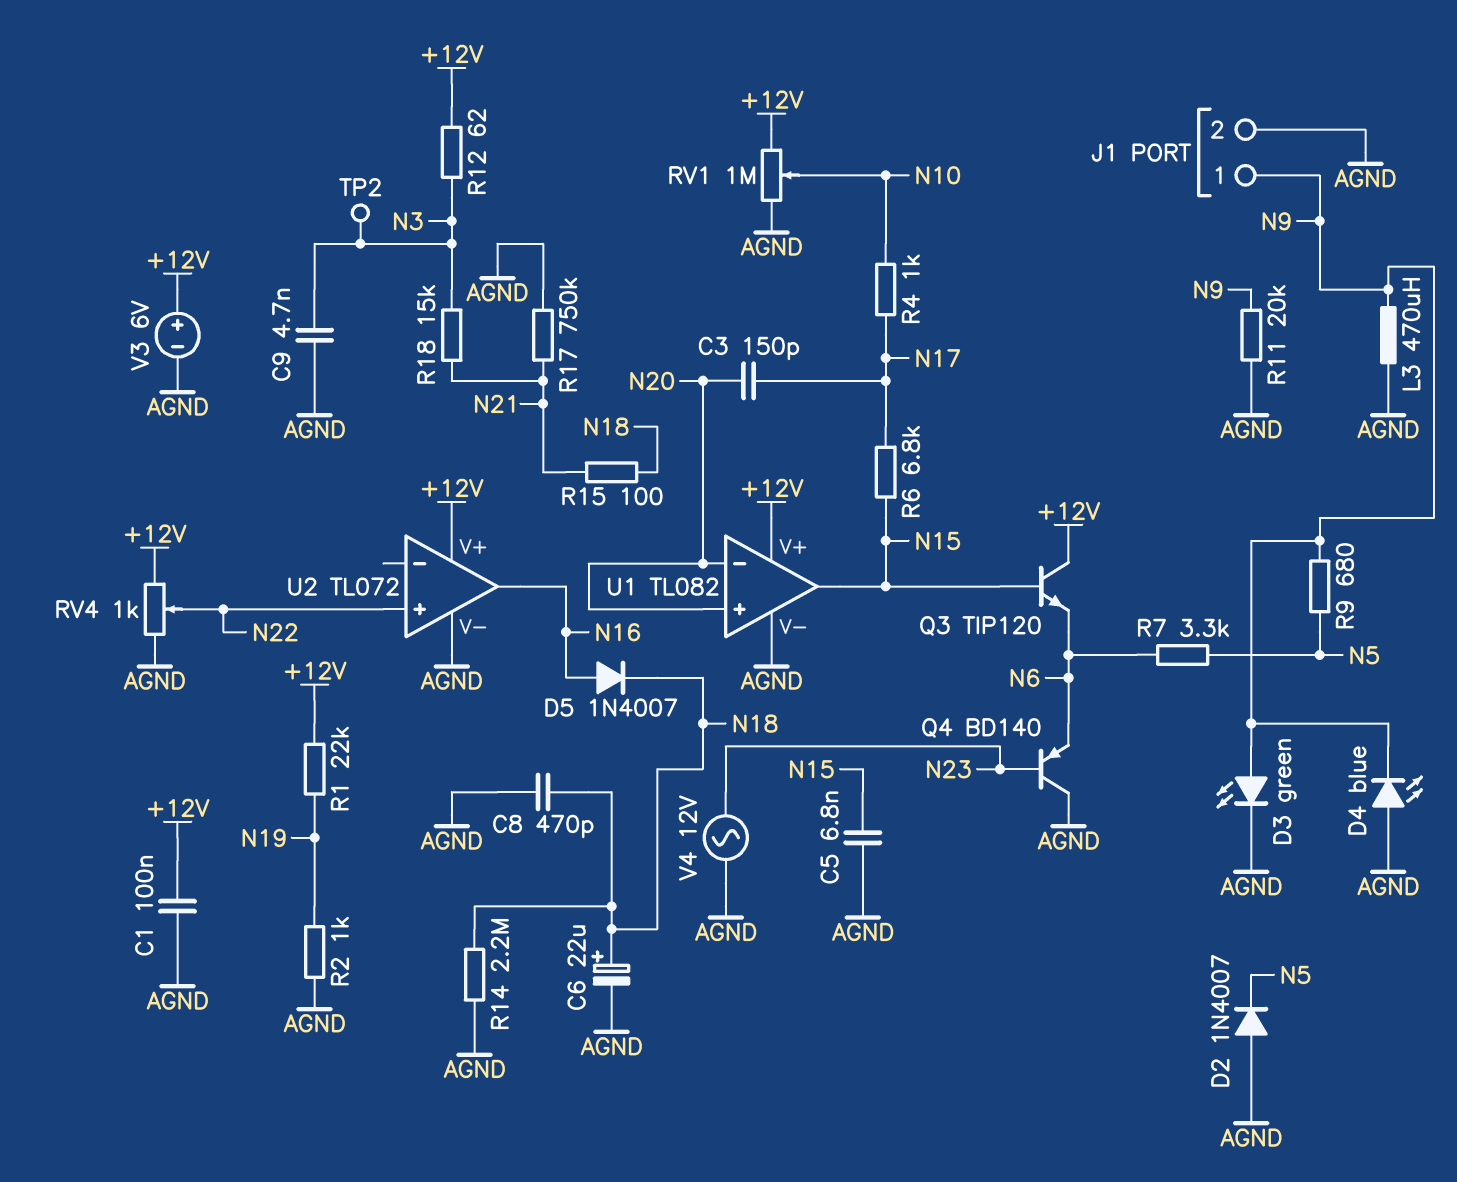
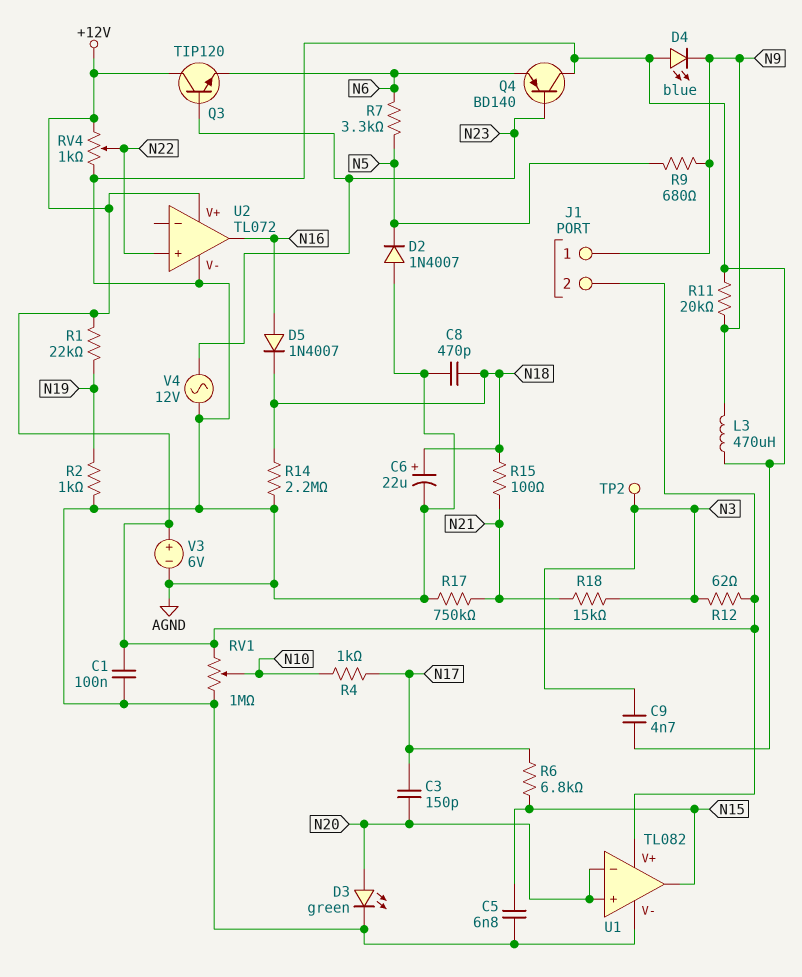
D3: LED green (A N9, K AGND) -> LED green (A N20, K AGND)
J1 pin 2: AGND -> +12V
Q3: NPN TIP120 (B N15, C +12V, E N6) -> NPN TIP120 (B N23, C +12V, E N6)

